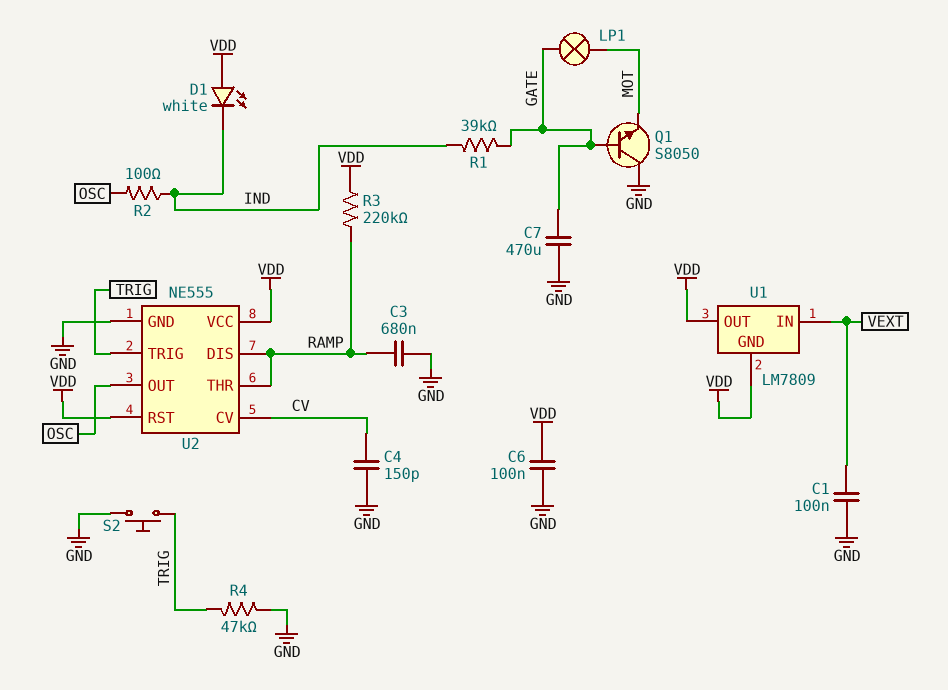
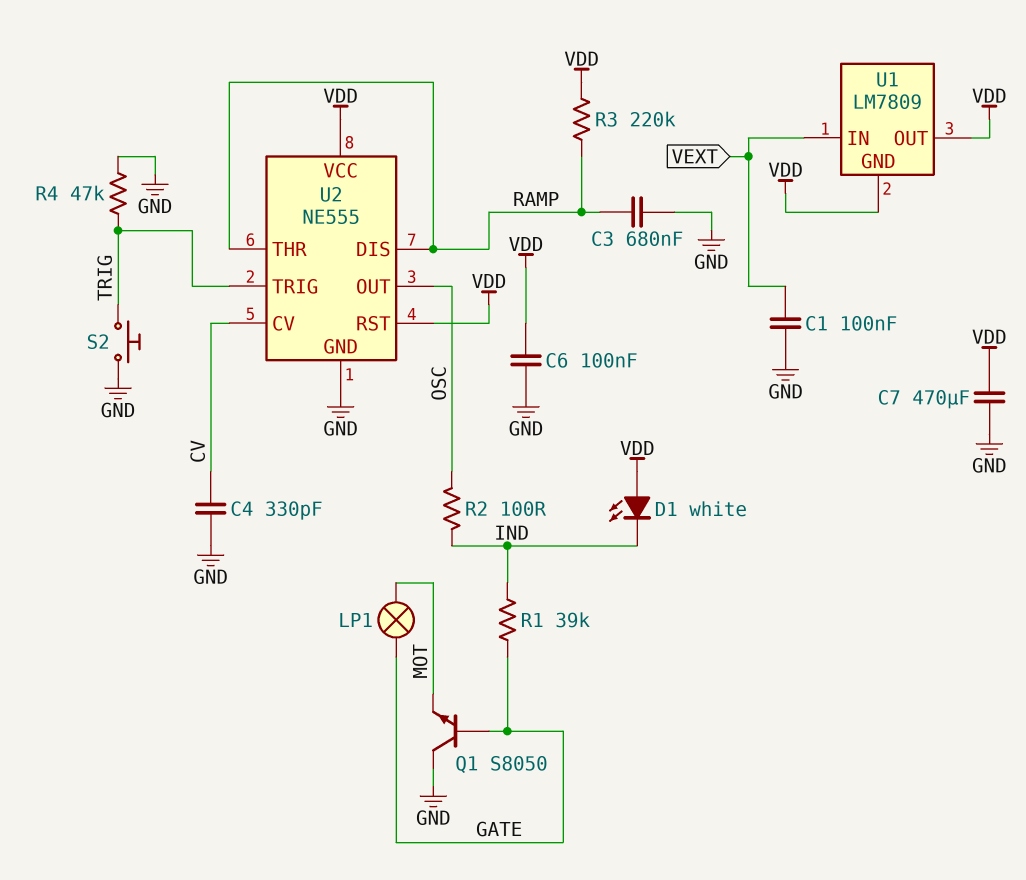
C4: 150pF (CV, GND) -> 330pF (CV, GND)
C7: 470uF (GATE, GND) -> 470uF (GND, VDD)

